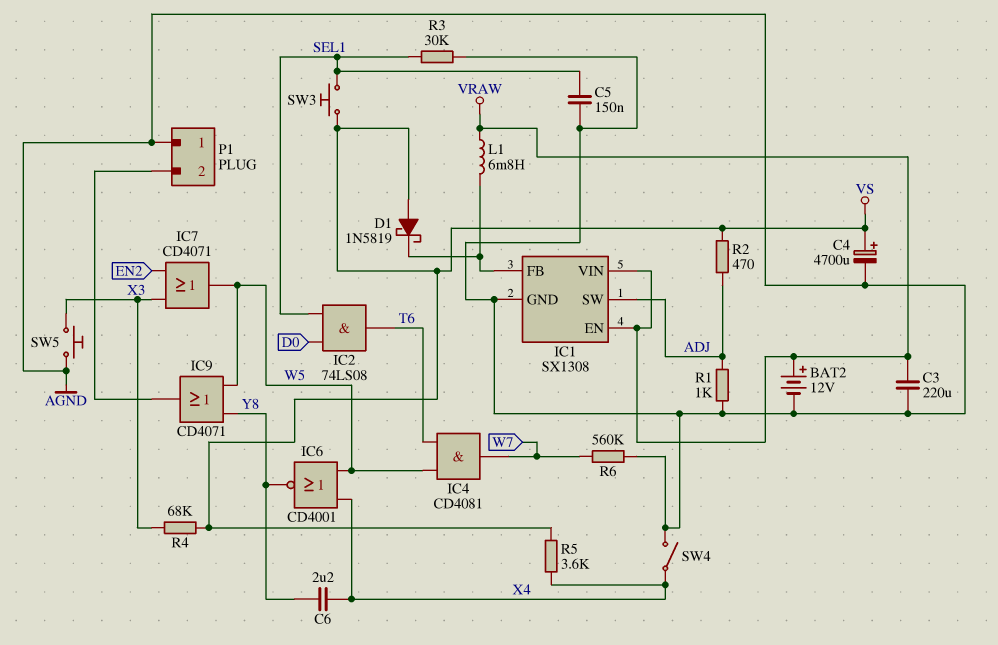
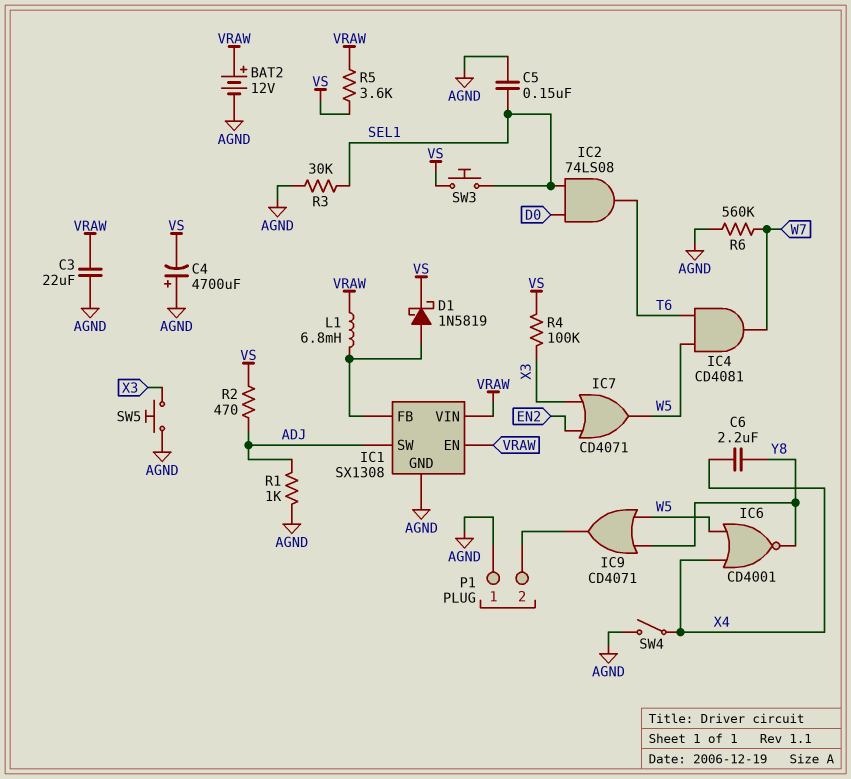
C3: 220uF (AGND, VRAW) -> 22uF (AGND, VRAW)
C4: 4700uF (plus VS, minus AGND) -> 4700uF (plus AGND, minus VS)
D1: schottky 1N5819 (A VS, K IC1/FB) -> schottky 1N5819 (A IC1/FB, K VS)
R4: 68k (VS, X3) -> 100k (VS, X3)
R5: 3.6k (VS, X4) -> 3.6k (VRAW, VS)

